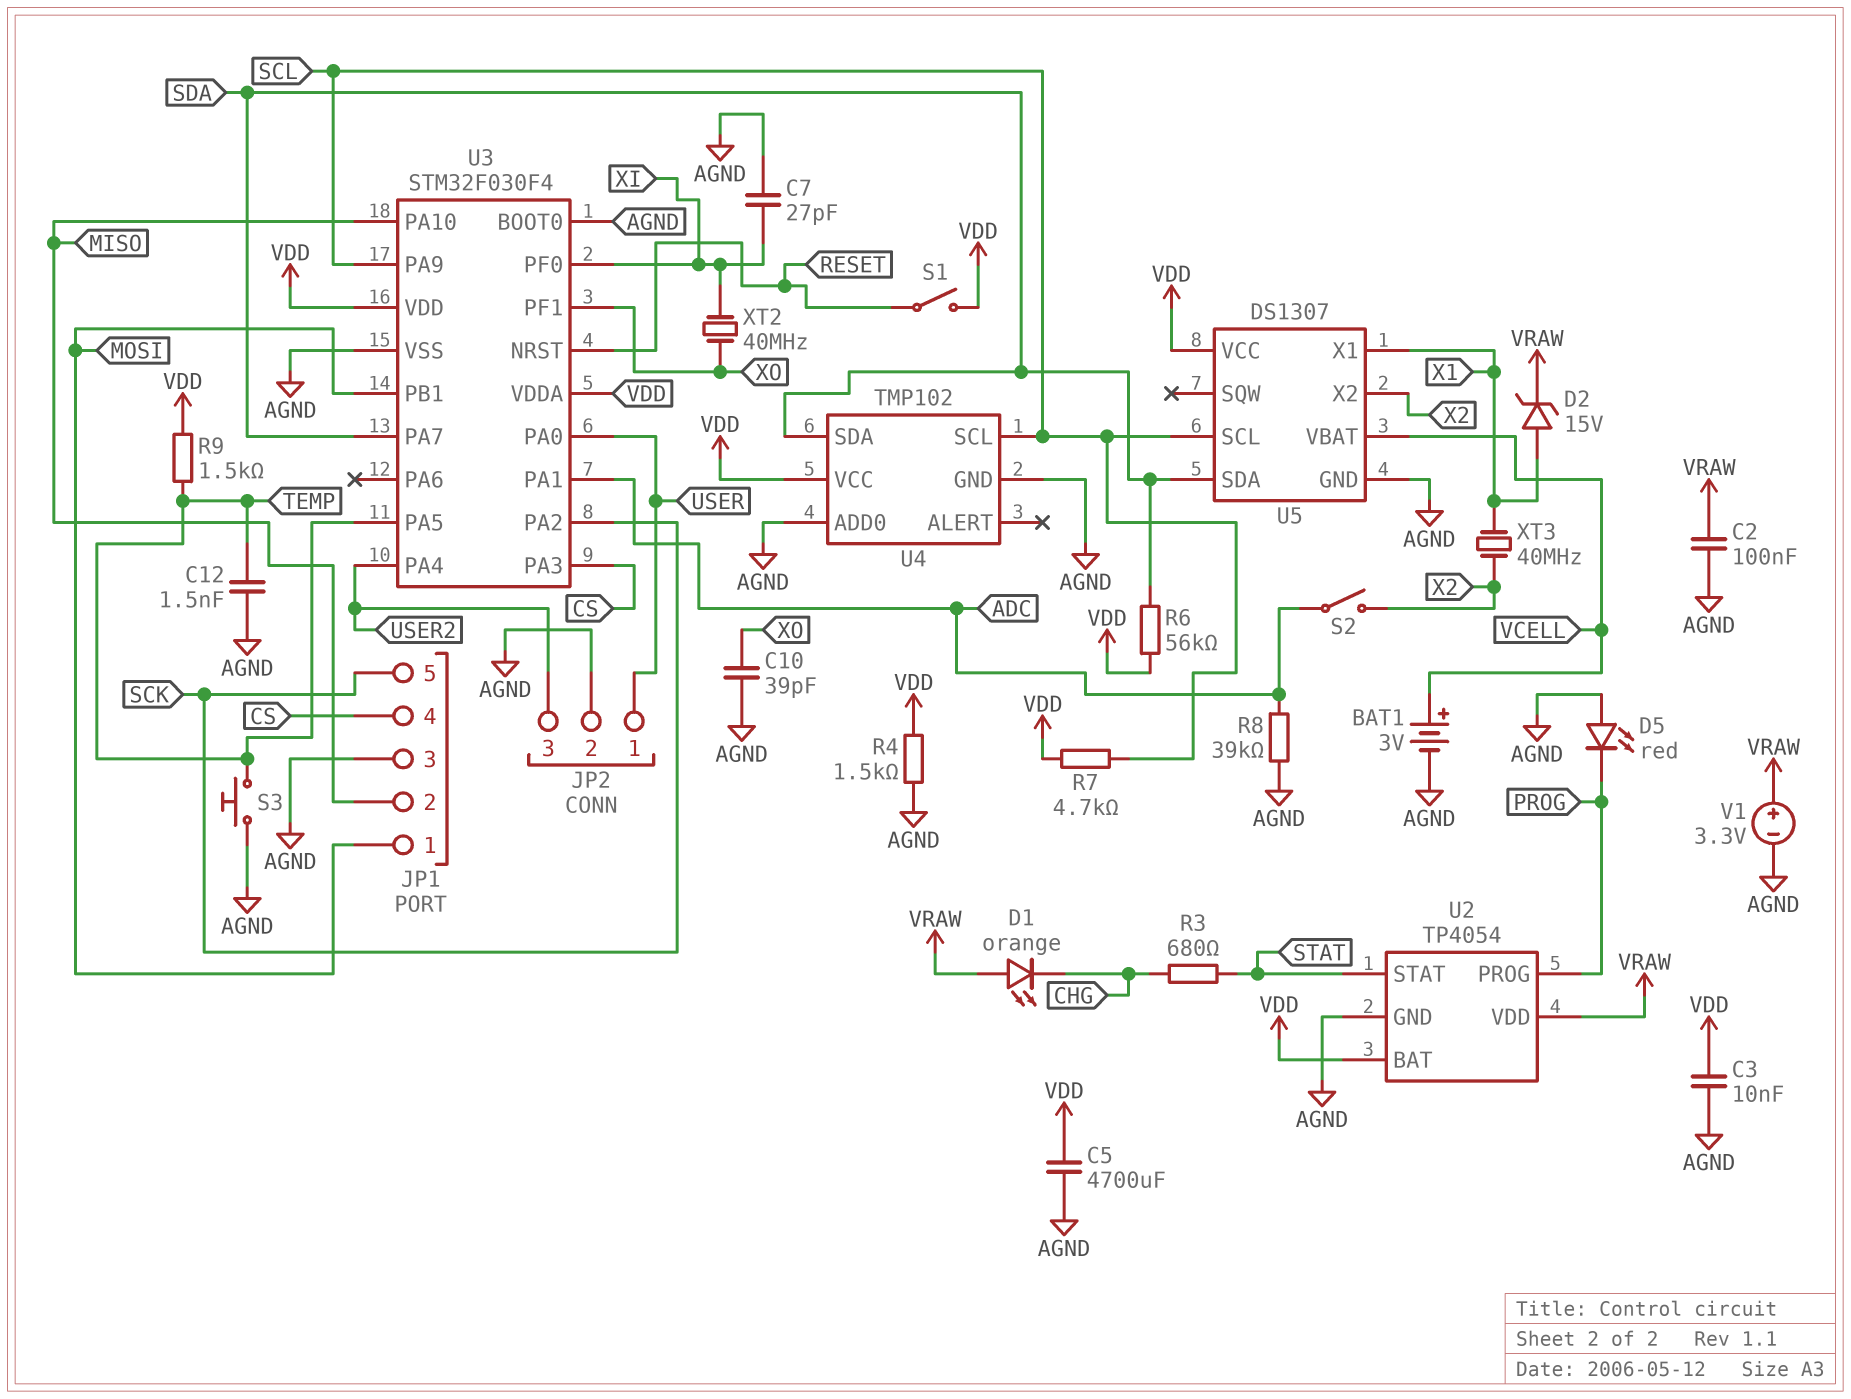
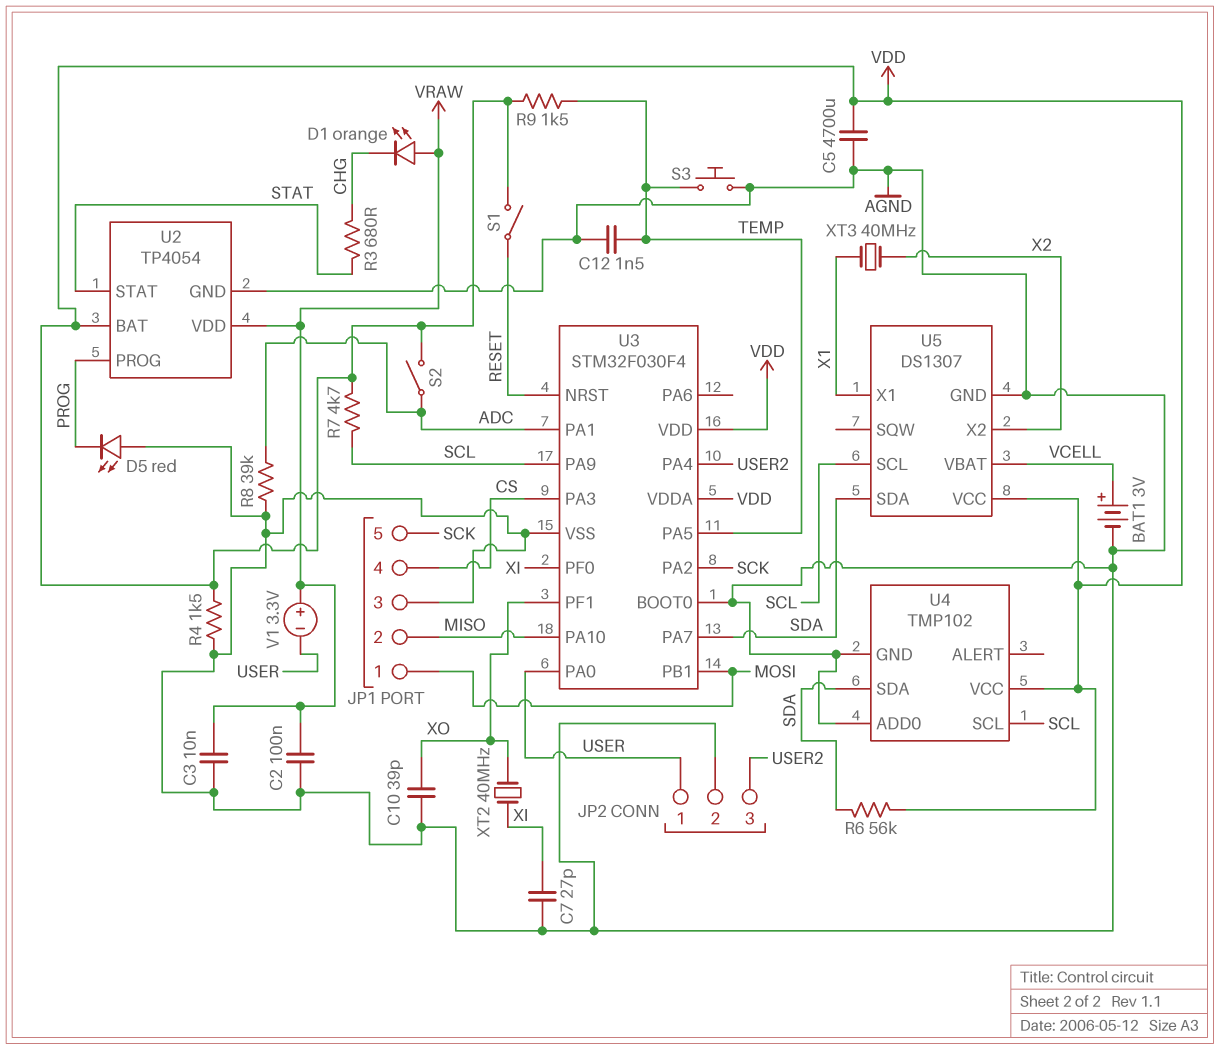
C3: 10nF (AGND, VDD) -> 10nF (AGND, VRAW)
D2: zener 15V (A X1, K VRAW) -> none
S2: switch (ADC, X2) -> switch (ADC, VDD)
V1: 3.3V (plus VRAW, minus AGND) -> 3.3V (plus VRAW, minus USER)

